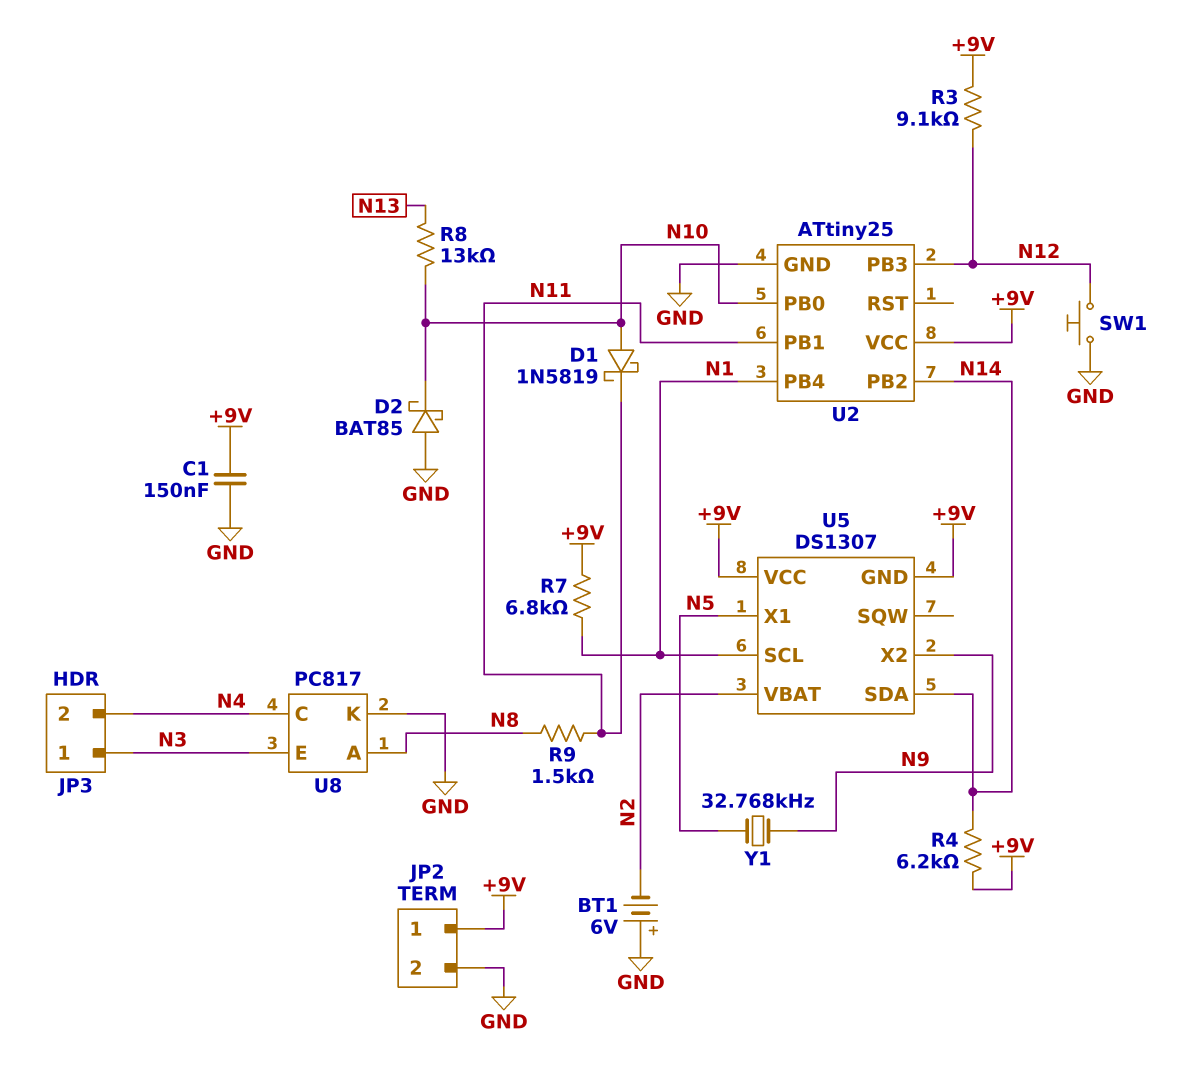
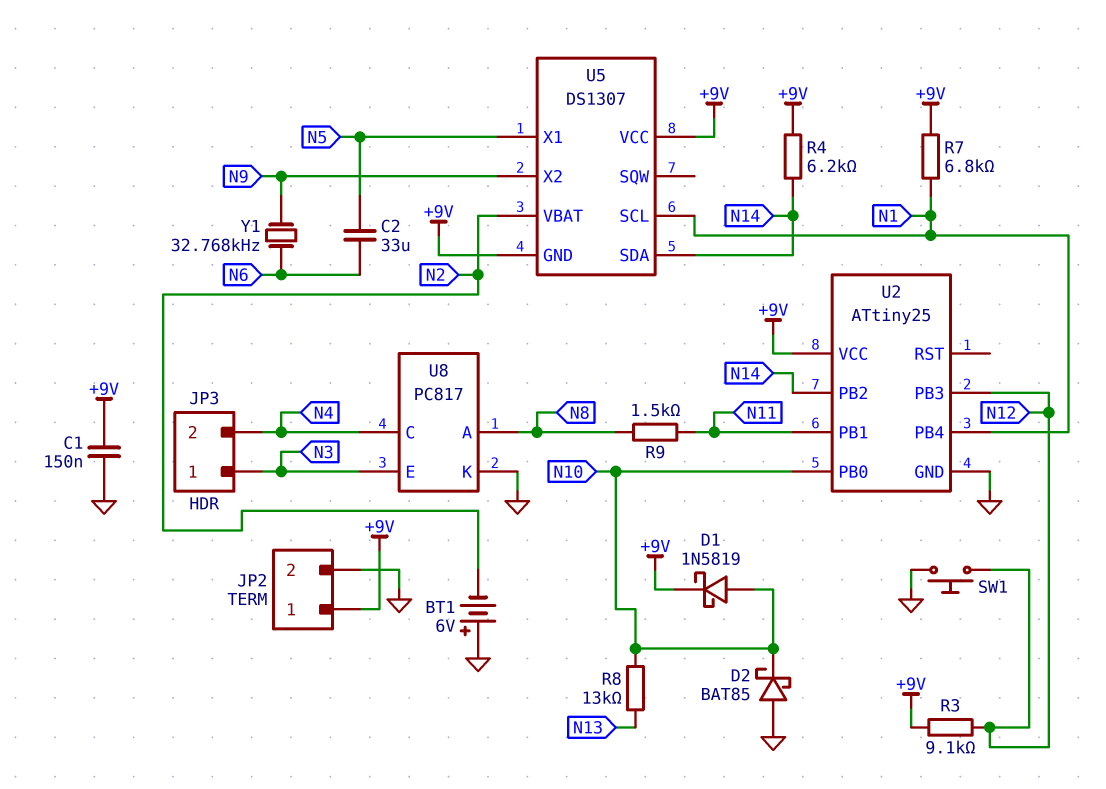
C2: none -> 33uF (N5, N6)
D1: schottky 1N5819 (A N10, K N11) -> schottky 1N5819 (A N10, K +9V)
Y1: 32.768kHz (N5, N9) -> 32.768kHz (N6, N9)

